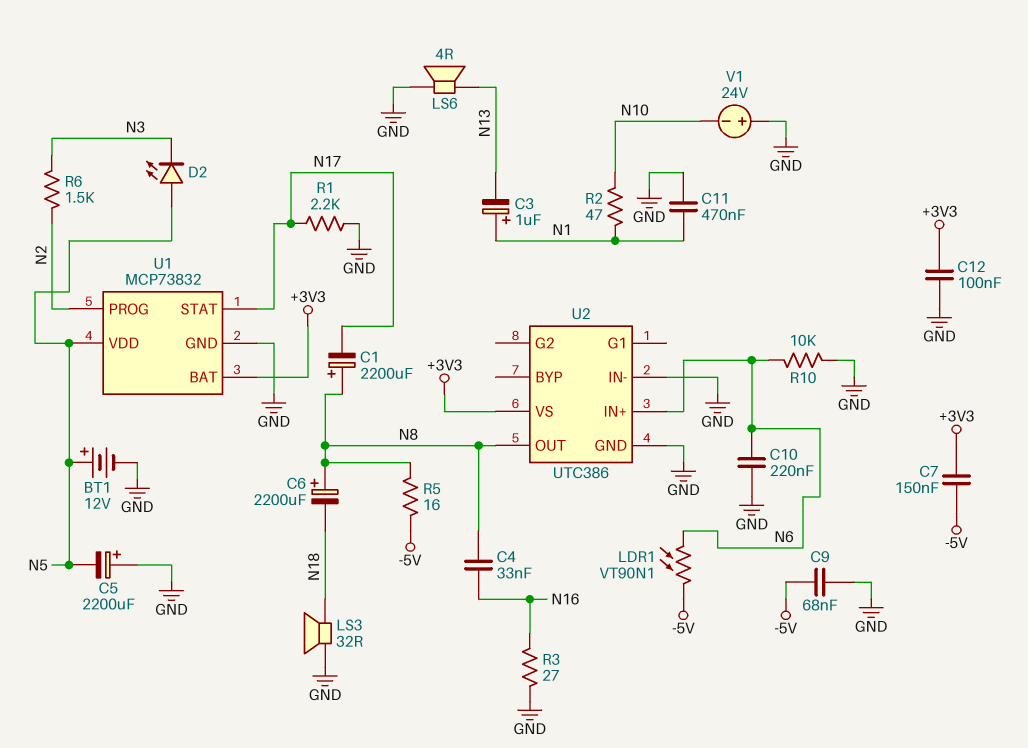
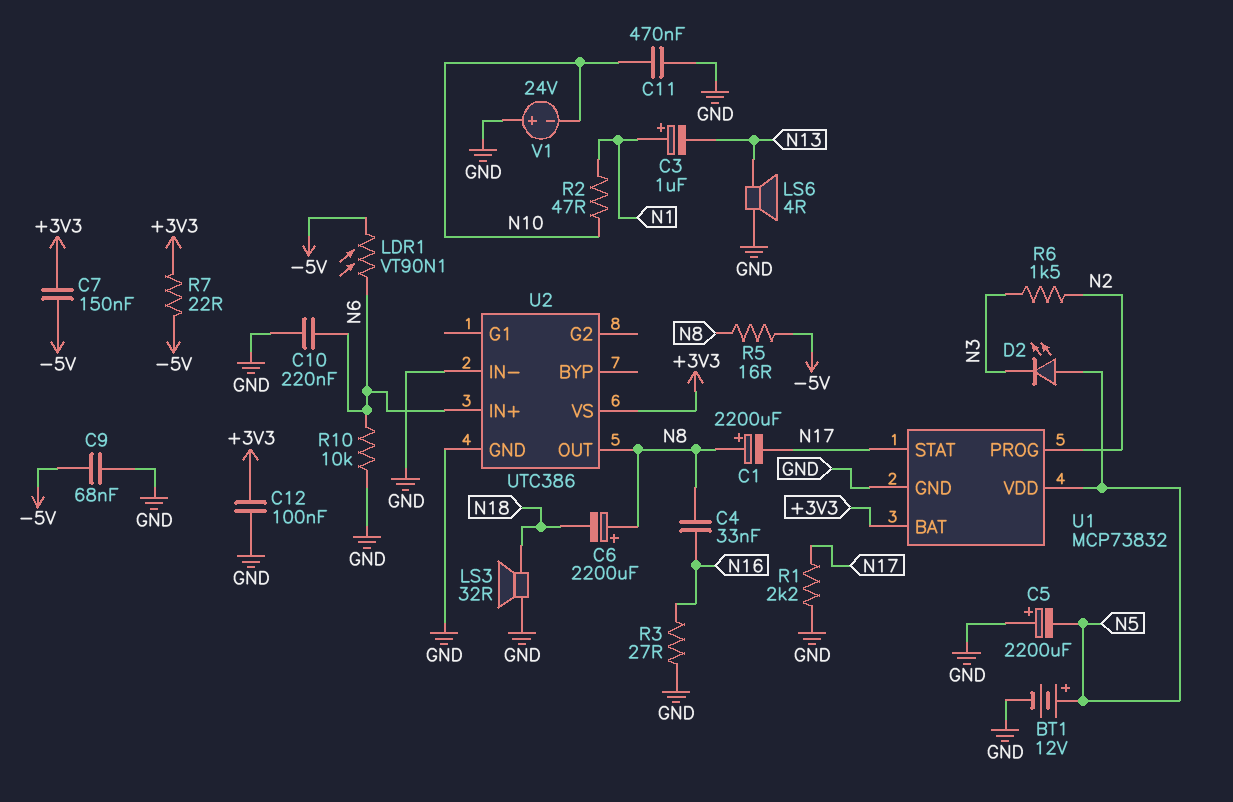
C11: 470nF (GND, N1) -> 470nF (GND, N10)
R7: none -> 22 (+3V3, -5V)

